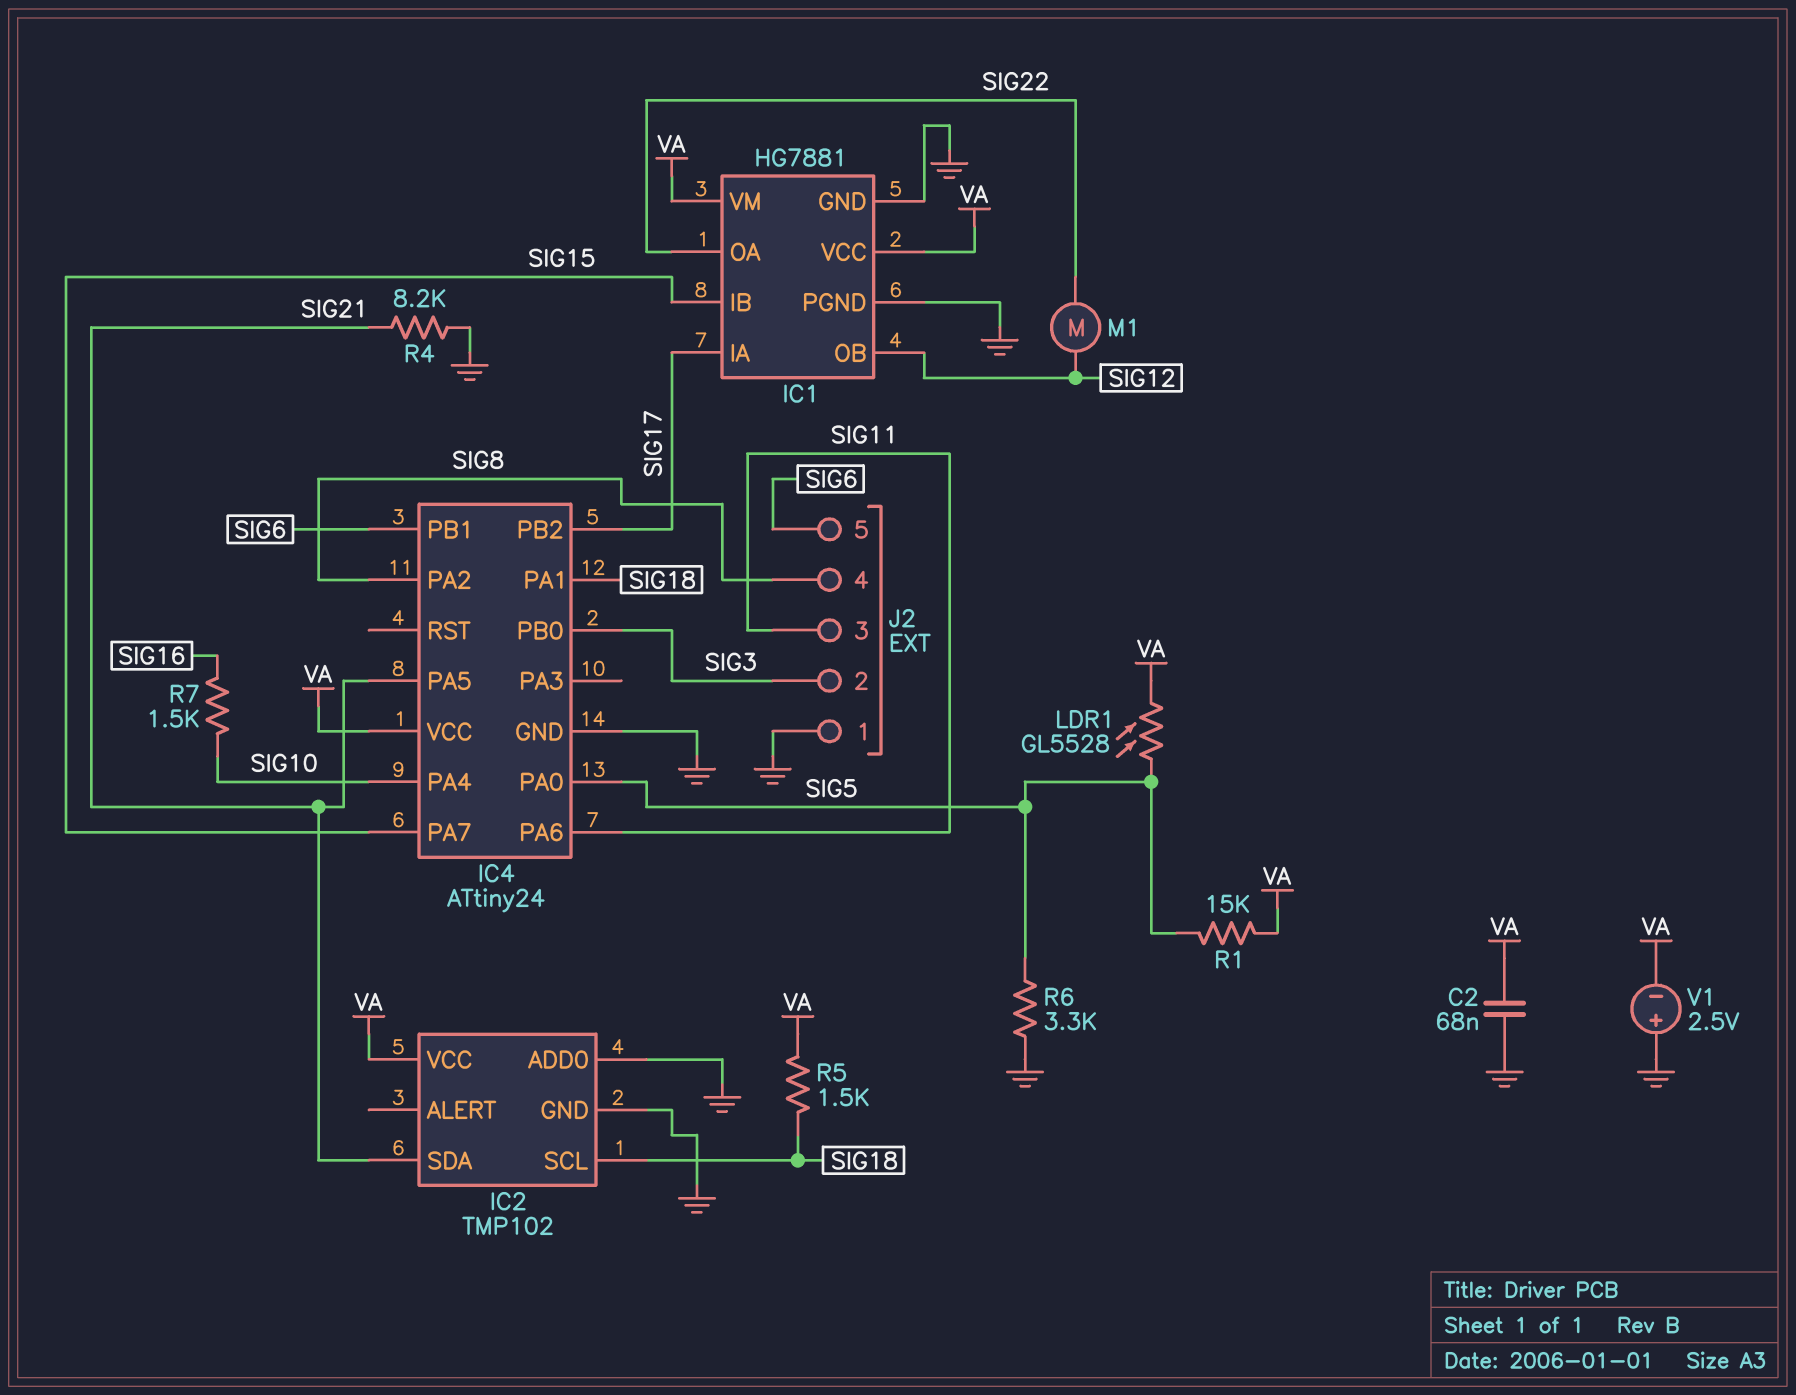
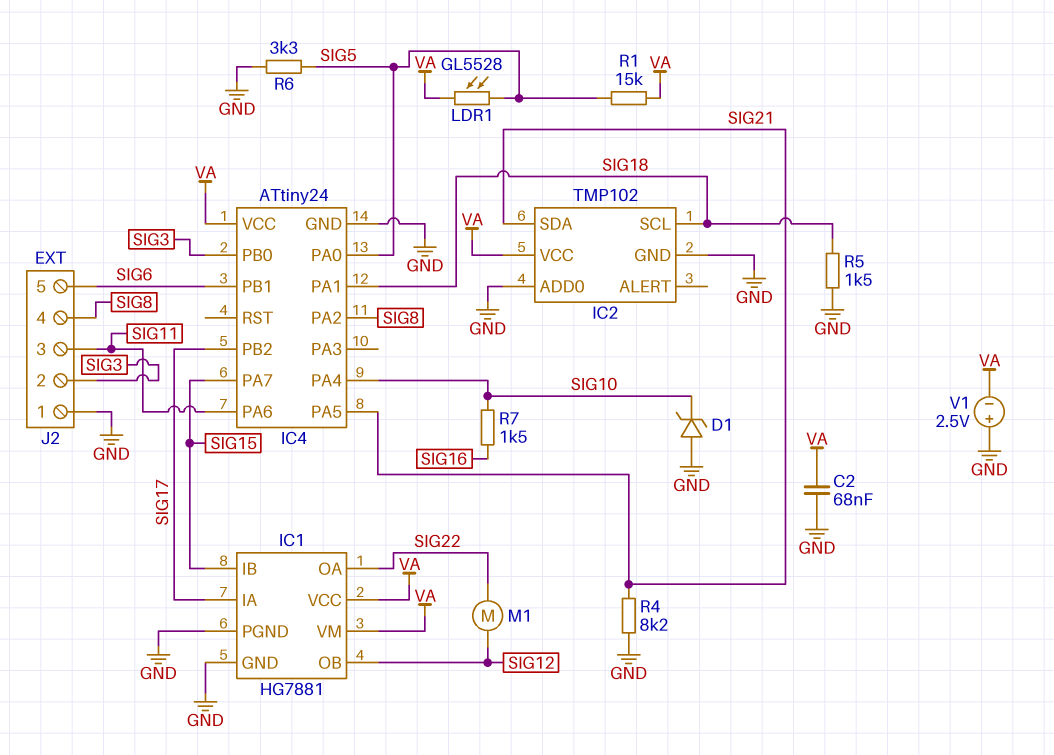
D1: none -> zener (A GND, K SIG10)
R5: 1.5k (SIG18, VA) -> 1.5k (GND, SIG18)

